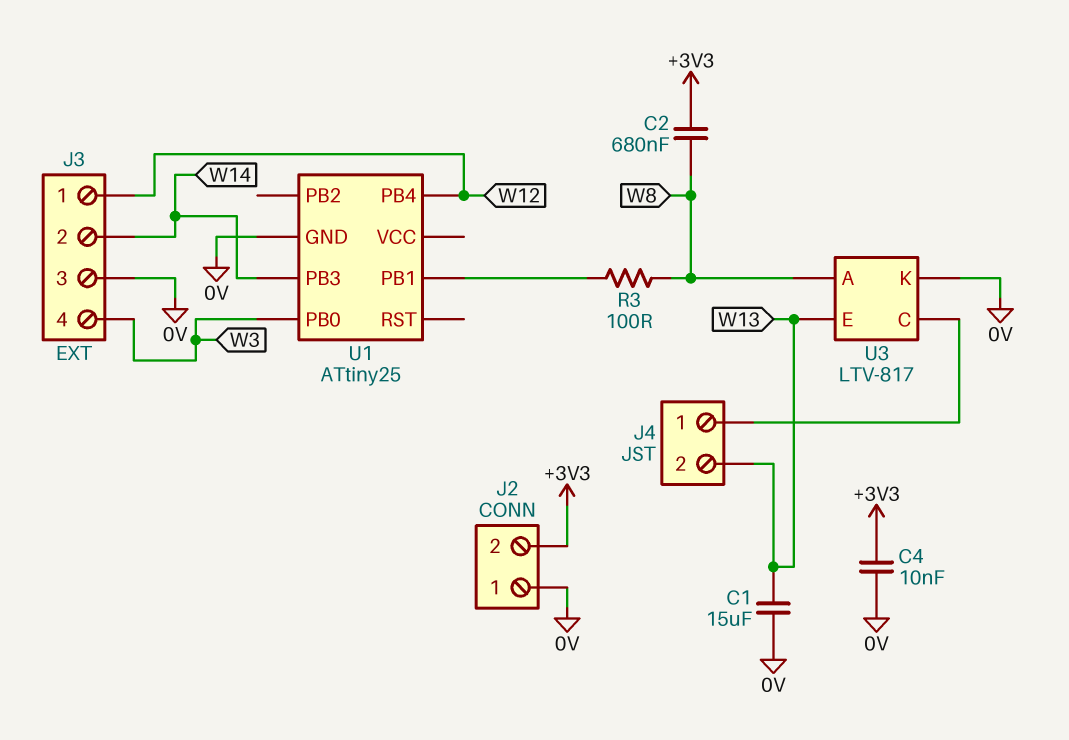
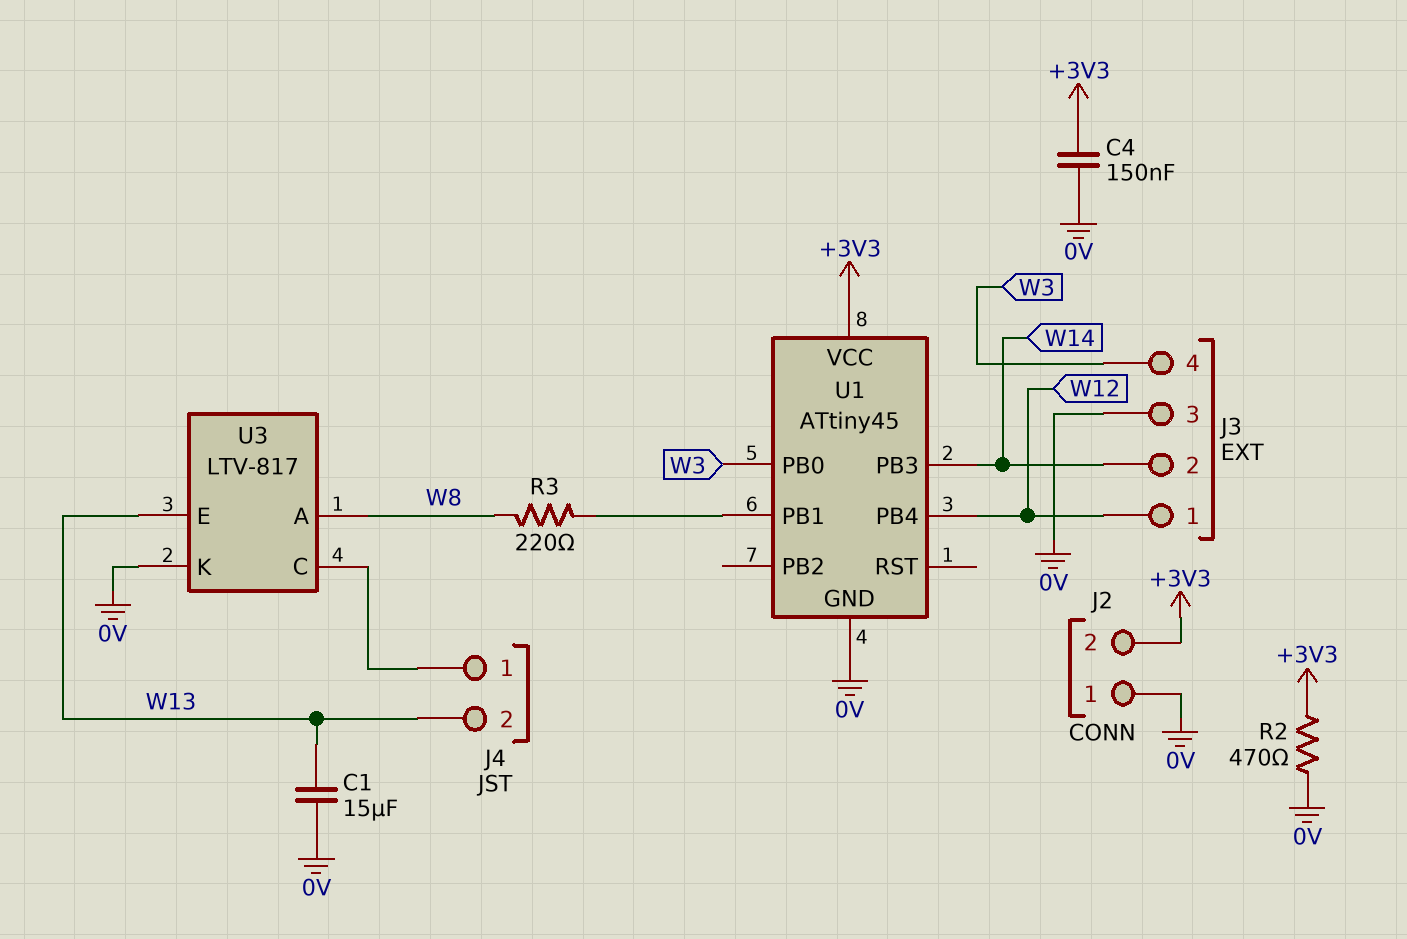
C2: 680nF (+3V3, W8) -> none
C4: 10nF (+3V3, 0V) -> 150nF (+3V3, 0V)
R2: none -> 470 (+3V3, 0V)
R3: 100 (U1/PB1, W8) -> 220 (U1/PB1, W8)
U1: ATtiny25 -> ATtiny45
U1 pin VCC: none -> +3V3

